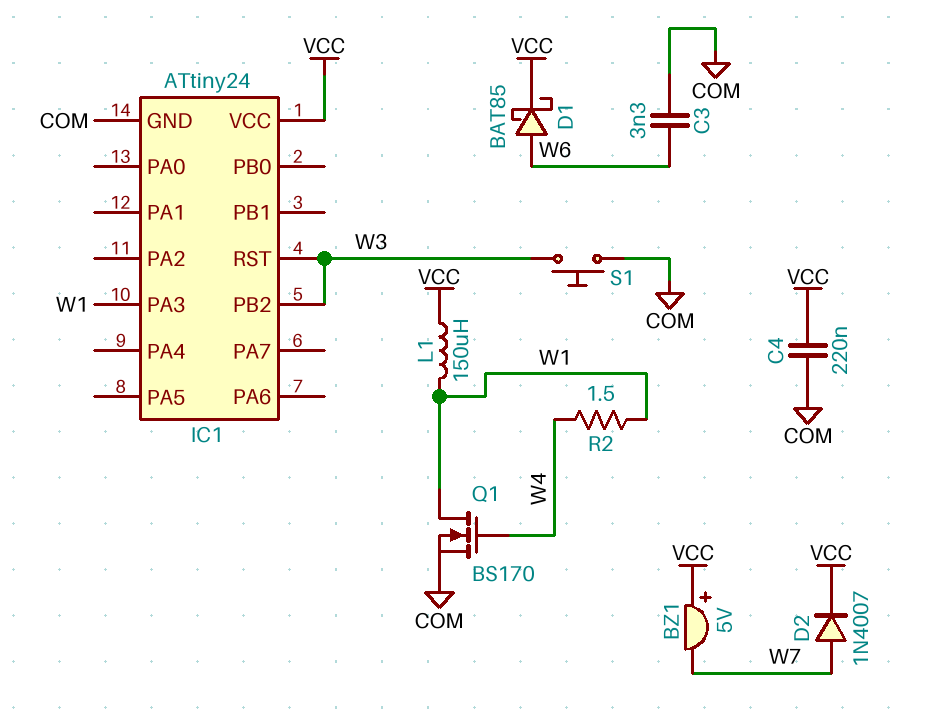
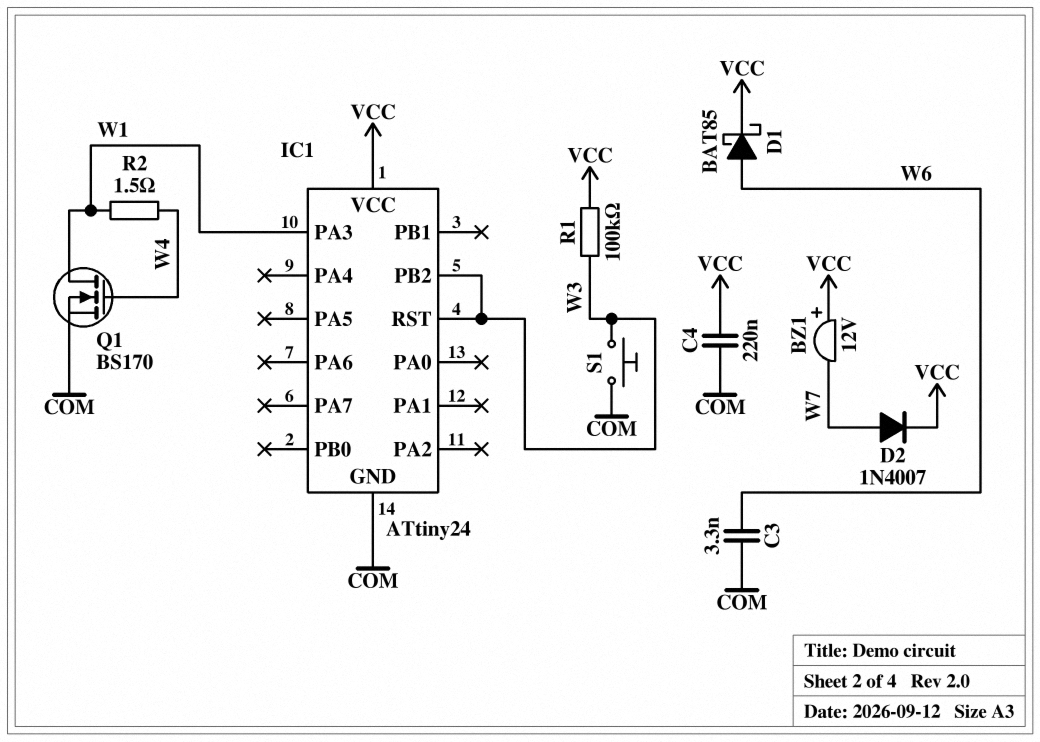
BZ1: buzzer 5V (plus VCC, minus W7) -> buzzer 12V (plus VCC, minus W7)
L1: 150uH (VCC, W1) -> none
R1: none -> 100k (VCC, W3)

